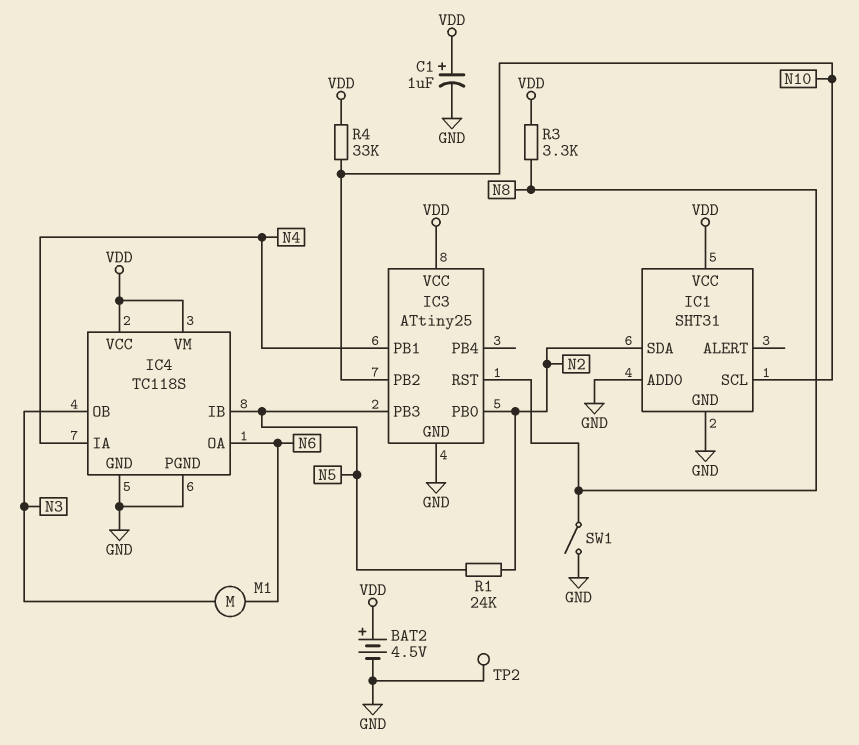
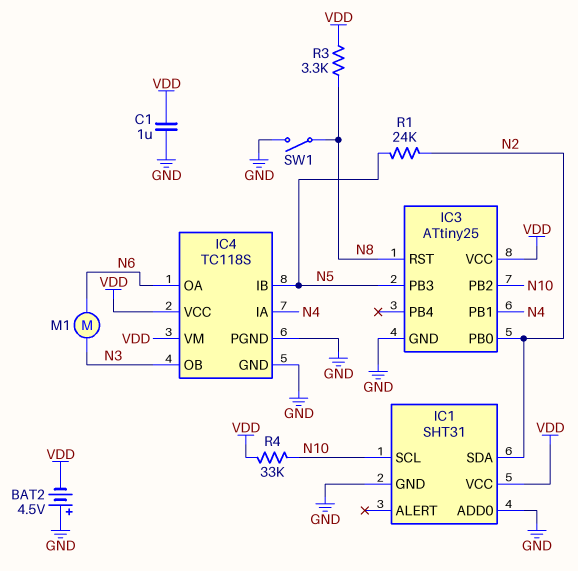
BAT2: 4.5V (plus VDD, minus GND) -> 4.5V (plus GND, minus VDD)
C1: 1uF (plus VDD, minus GND) -> 1uF (GND, VDD)
TP2: test point (GND) -> none

